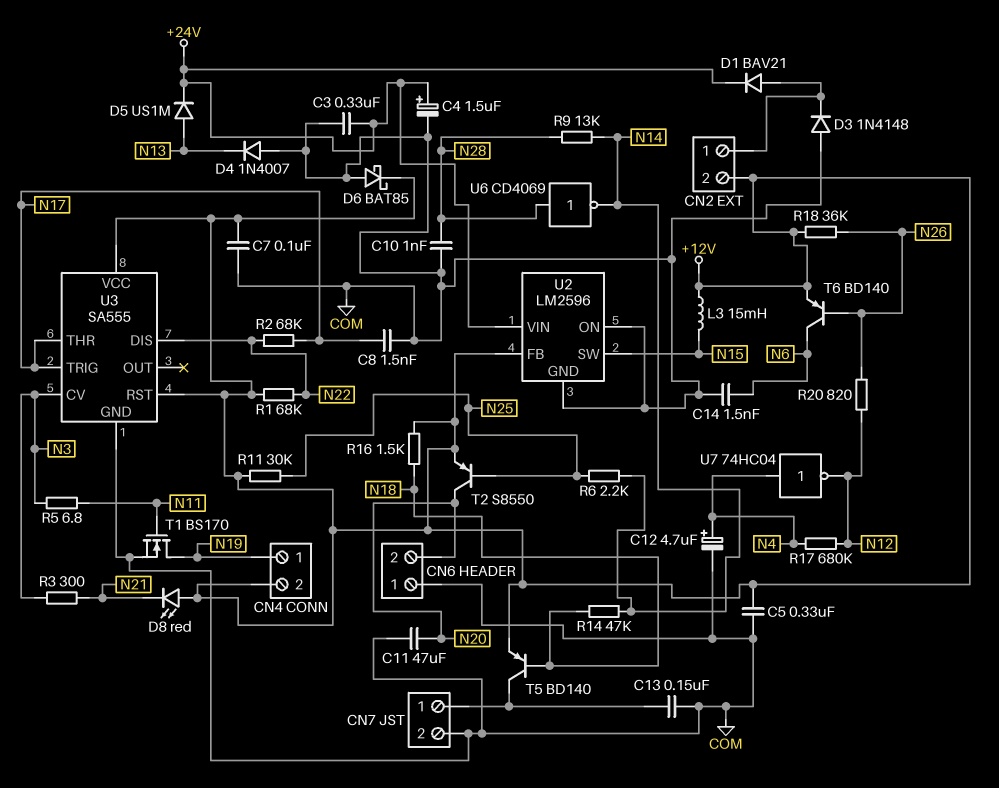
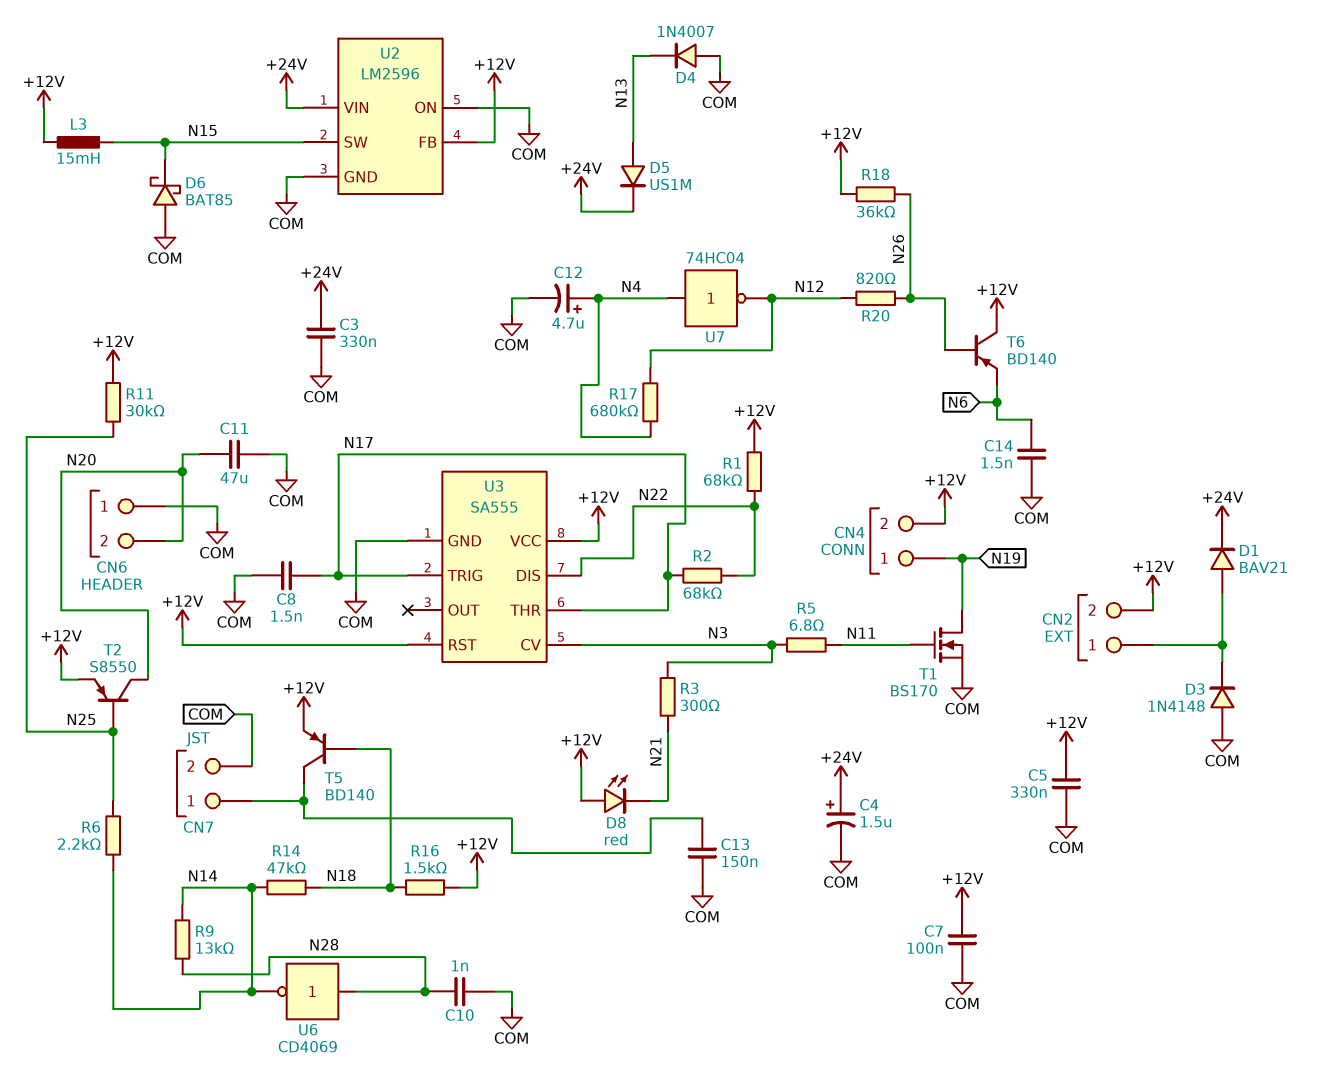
D6: schottky BAT85 (A COM, K +12V) -> schottky BAT85 (A COM, K N15)
T6: PNP BD140 (B N26, C N6, E +12V) -> PNP BD140 (B N26, C +12V, E N6)

